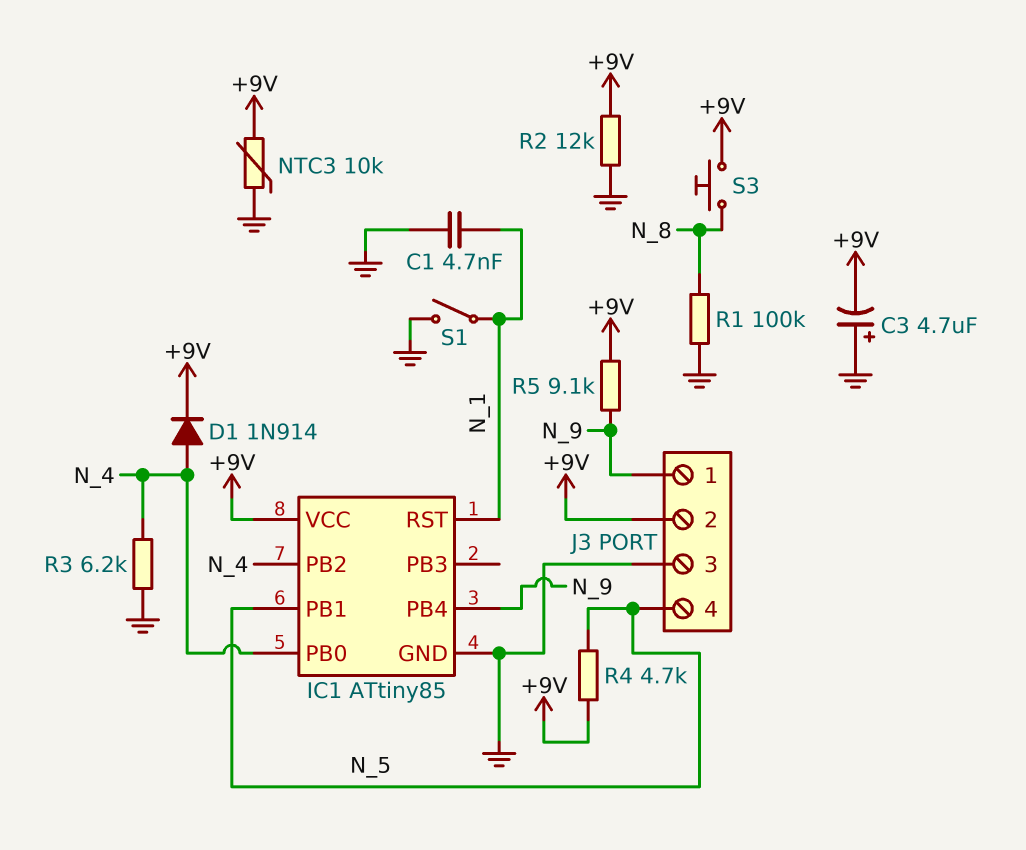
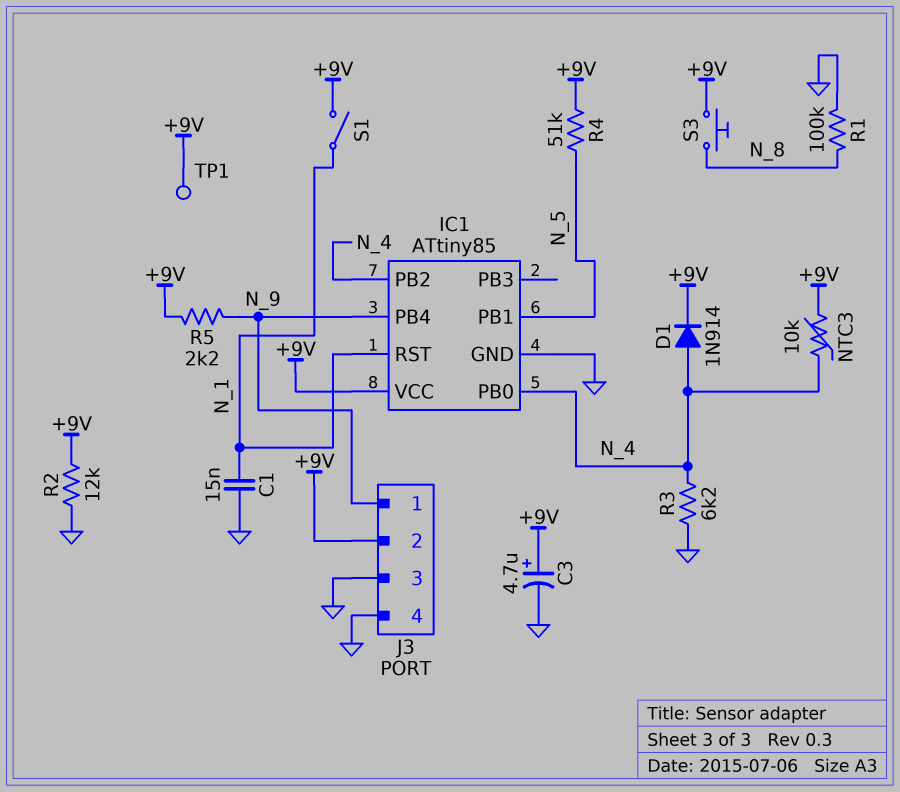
C1: 4.7nF (GND, N_1) -> 15nF (GND, N_1)
C3: 4.7uF (plus GND, minus +9V) -> 4.7uF (plus +9V, minus GND)
J3 pin 4: N_5 -> GND
NTC3: 10k (+9V, GND) -> 10k (+9V, N_4)
R4: 4.7k (+9V, N_5) -> 51k (+9V, N_5)
R5: 9.1k (+9V, N_9) -> 2.2k (+9V, N_9)
S1: switch (GND, N_1) -> switch (+9V, N_1)
TP1: none -> test point (+9V)

